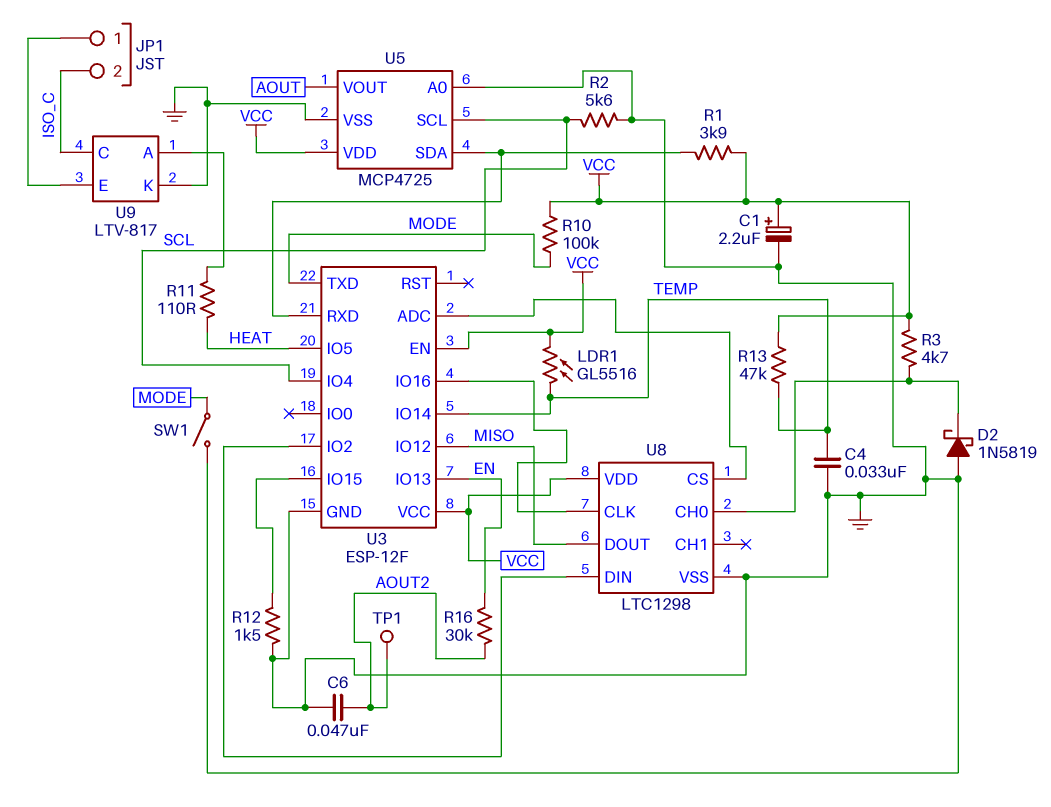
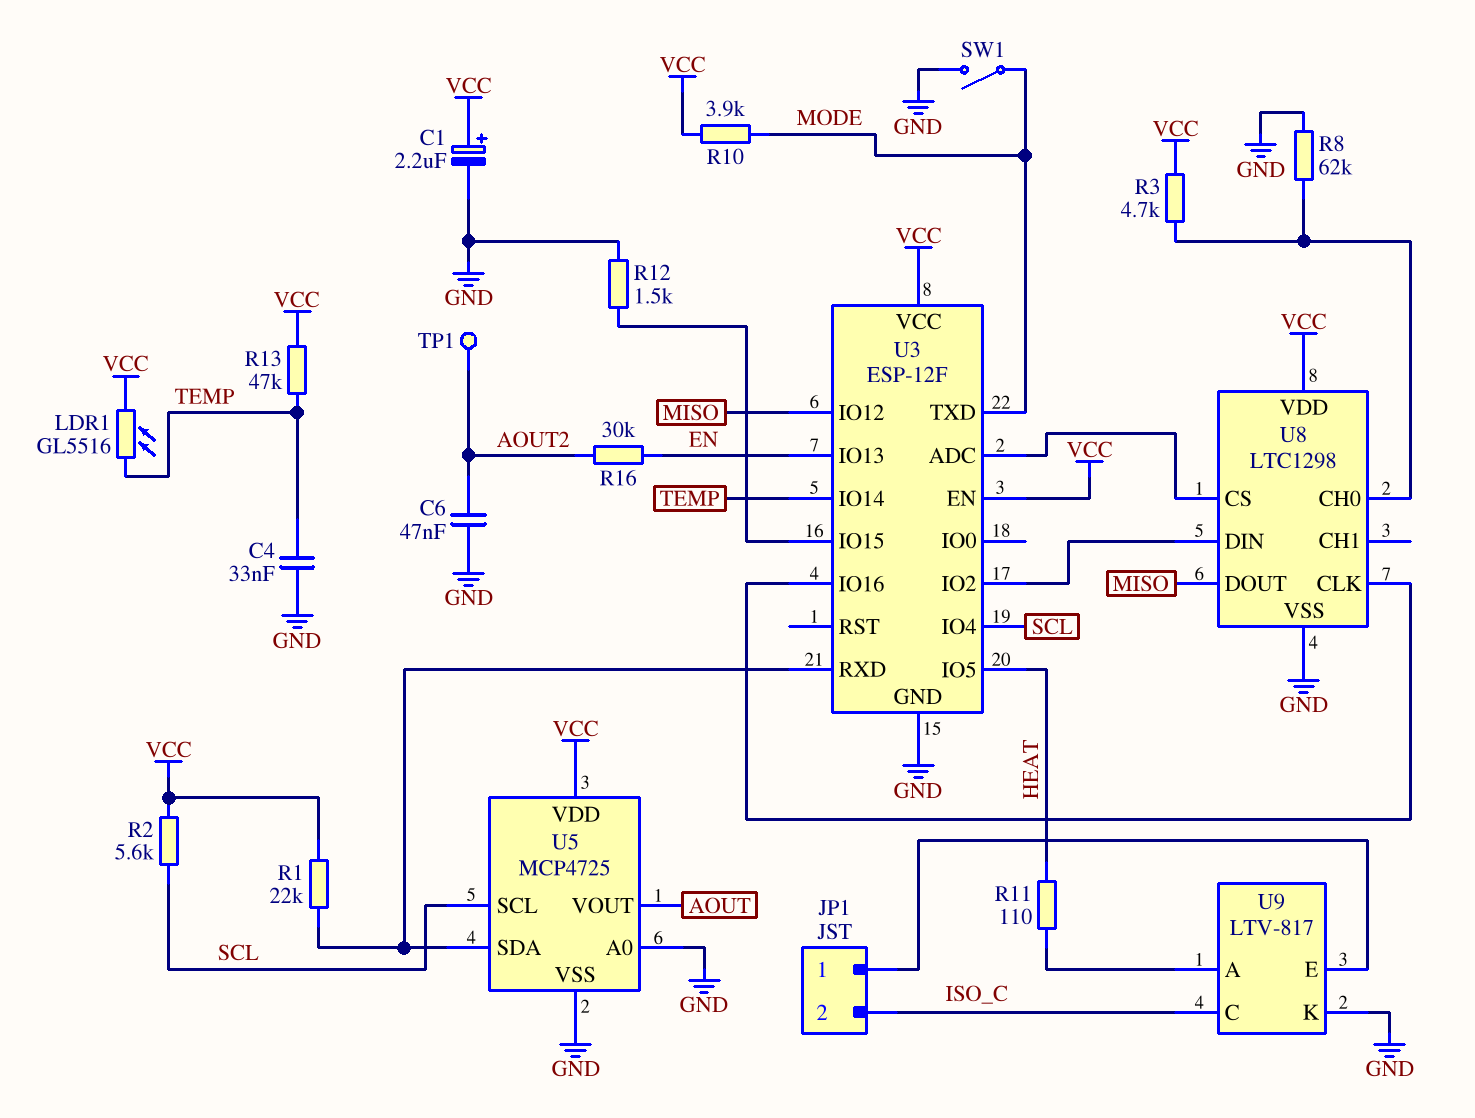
D2: schottky 1N5819 (A GND, K U8/CH0) -> none
R1: 3.9k (U3/RXD, VCC) -> 22k (U3/RXD, VCC)
R2: 5.6k (GND, SCL) -> 5.6k (SCL, VCC)
R8: none -> 62k (GND, U8/CH0)
R10: 100k (MODE, VCC) -> 3.9k (MODE, VCC)

